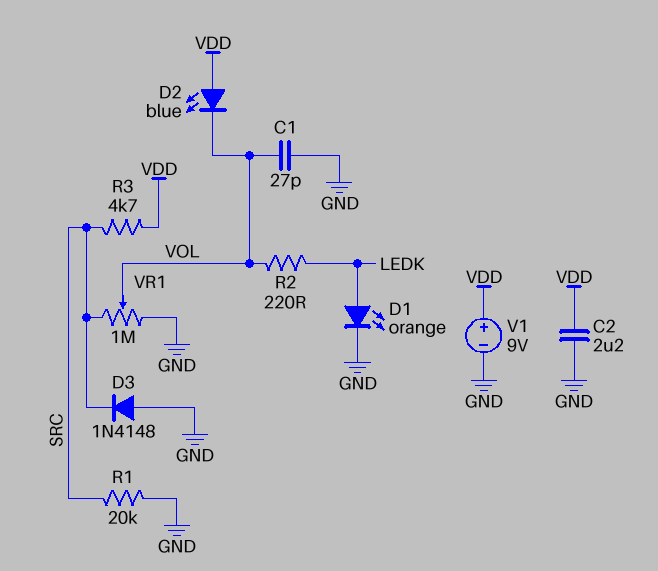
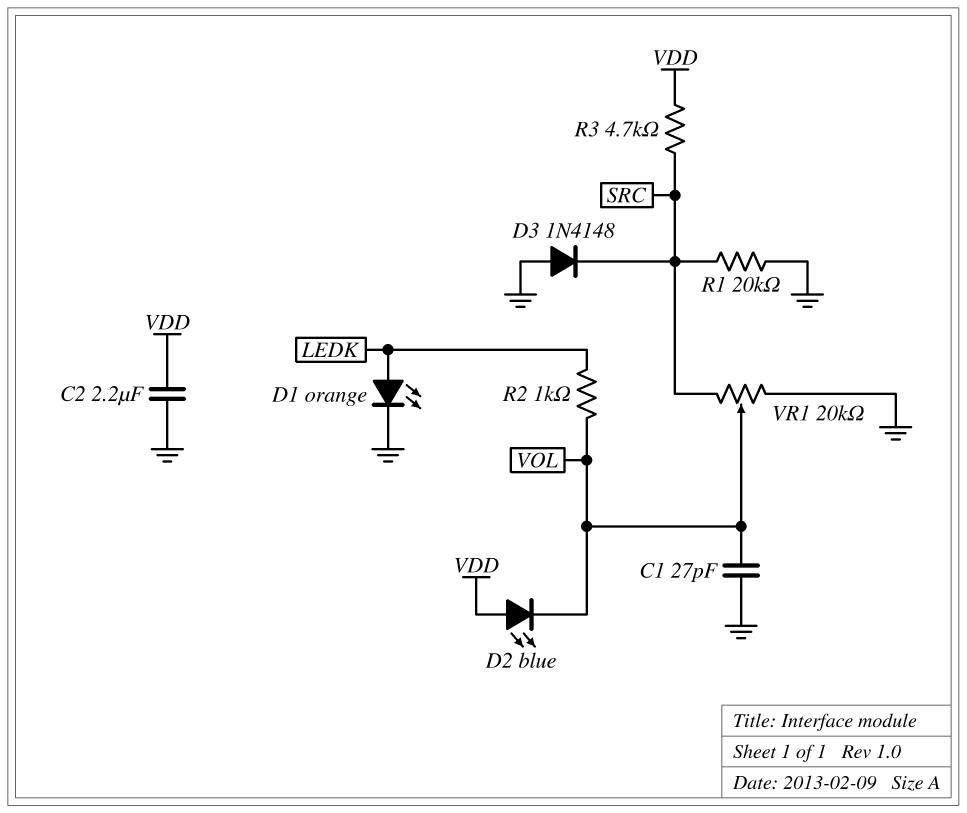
R2: 220 (LEDK, VOL) -> 1k (LEDK, VOL)
V1: 9V (plus VDD, minus GND) -> none
VR1: 1M (GND, SRC, wiper VOL) -> 20k (GND, SRC, wiper VOL)

